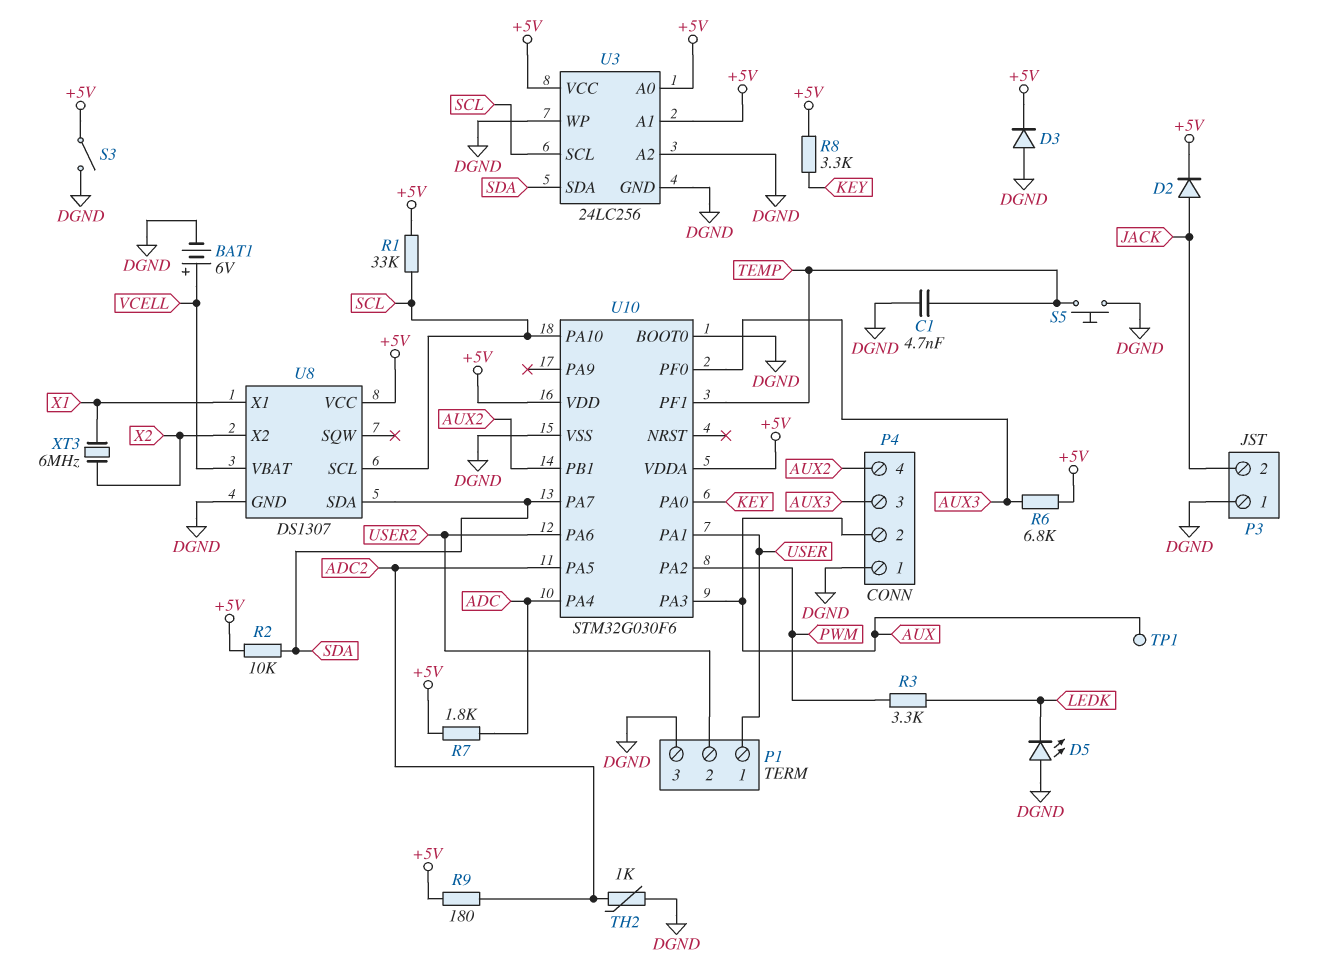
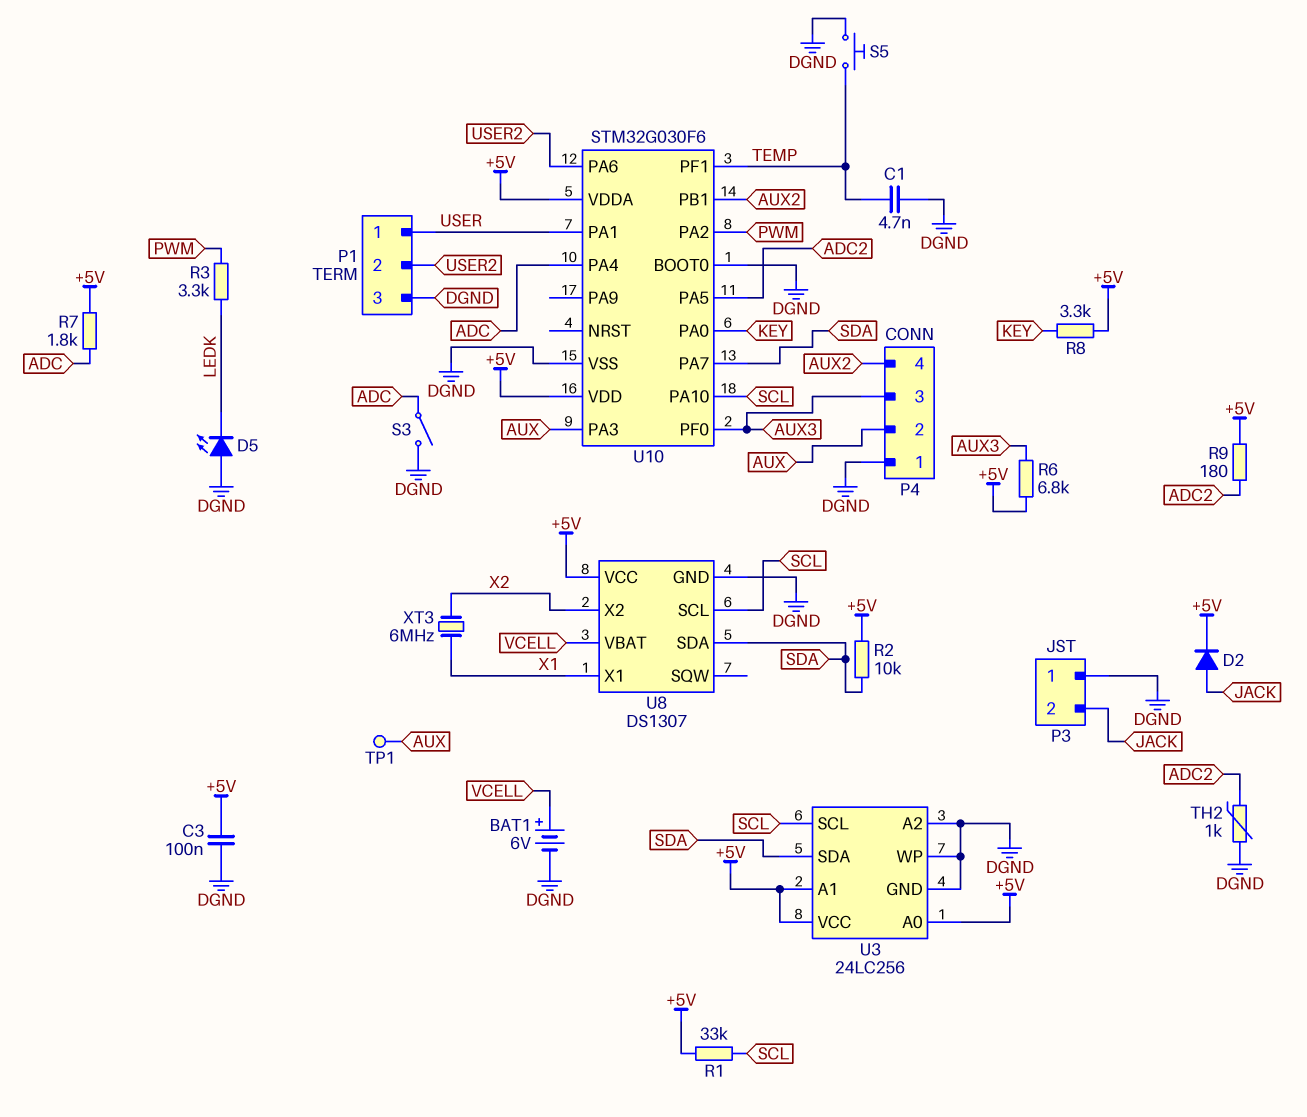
C3: none -> 100nF (+5V, DGND)
D3: diode (A DGND, K +5V) -> none
S3: switch (+5V, DGND) -> switch (ADC, DGND)

